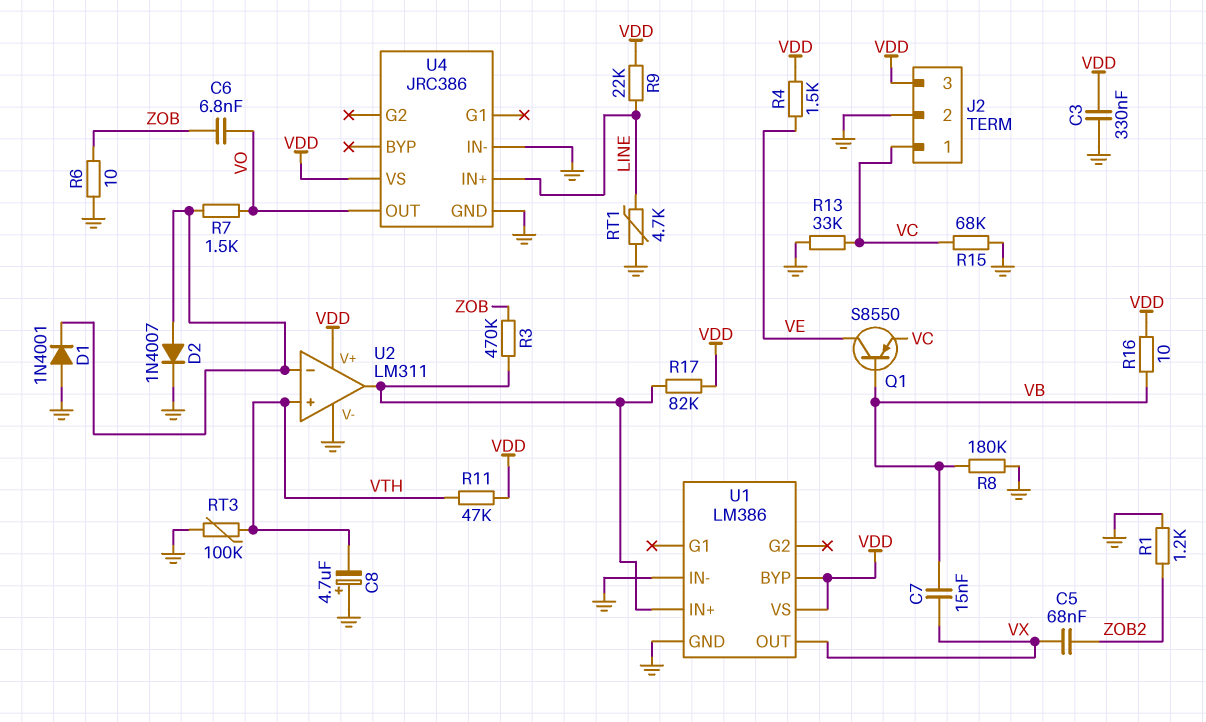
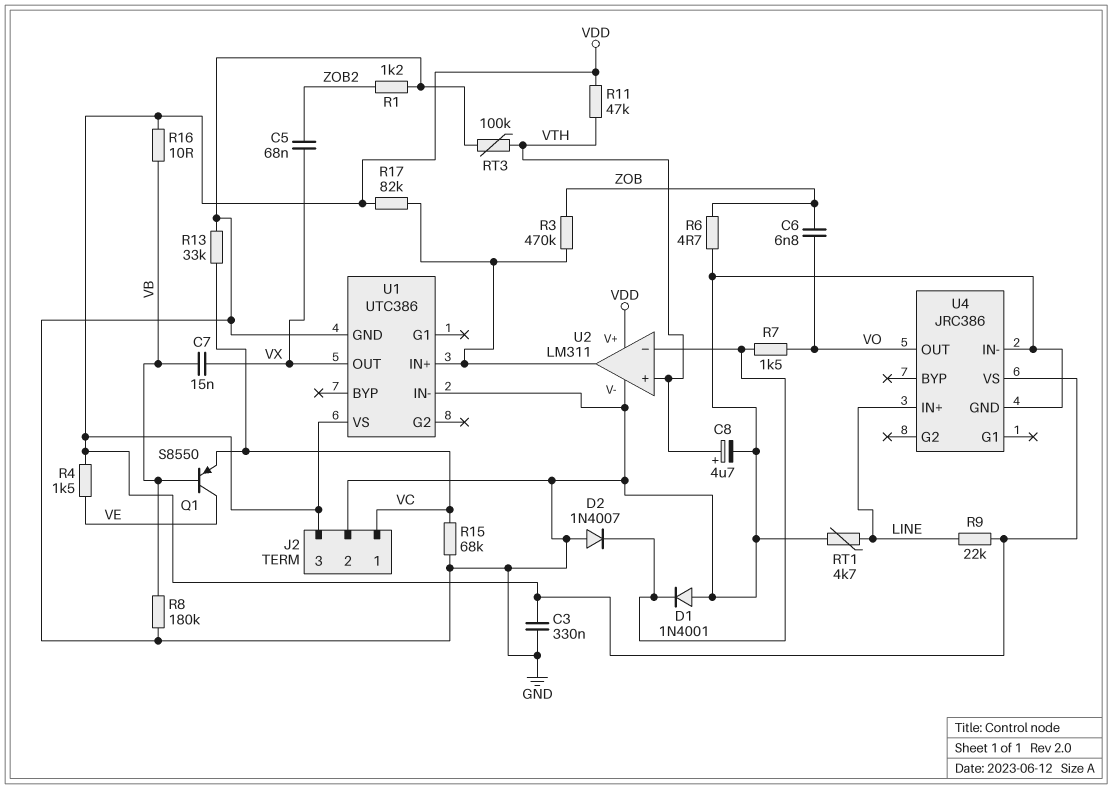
C8: 4.7uF (plus GND, minus VTH) -> 4.7uF (plus VTH, minus GND)
D2: diode 1N4007 (A U2/in-, K GND) -> diode 1N4007 (A GND, K U2/in-)
R6: 10 (GND, ZOB) -> 4.7 (GND, ZOB)
U1: LM386 -> UTC386
U1 pin BYP: VDD -> none

